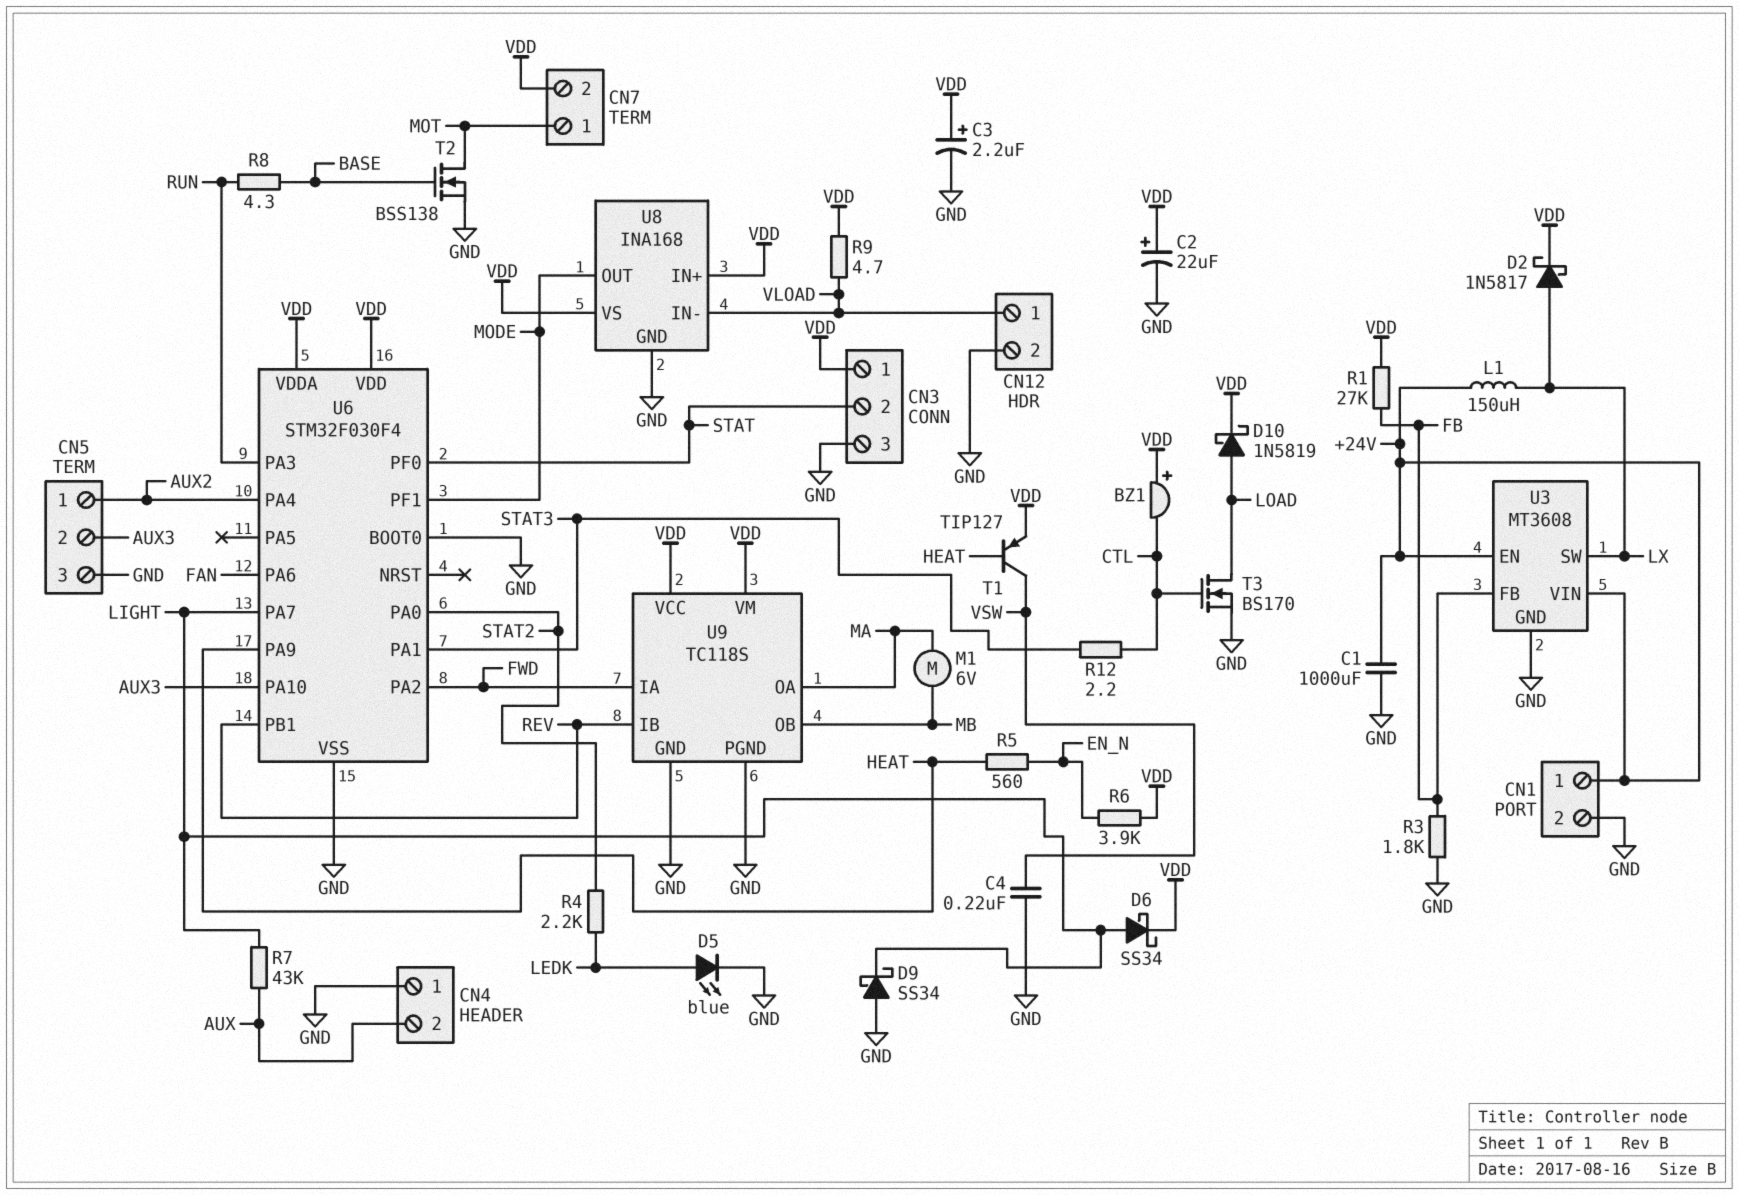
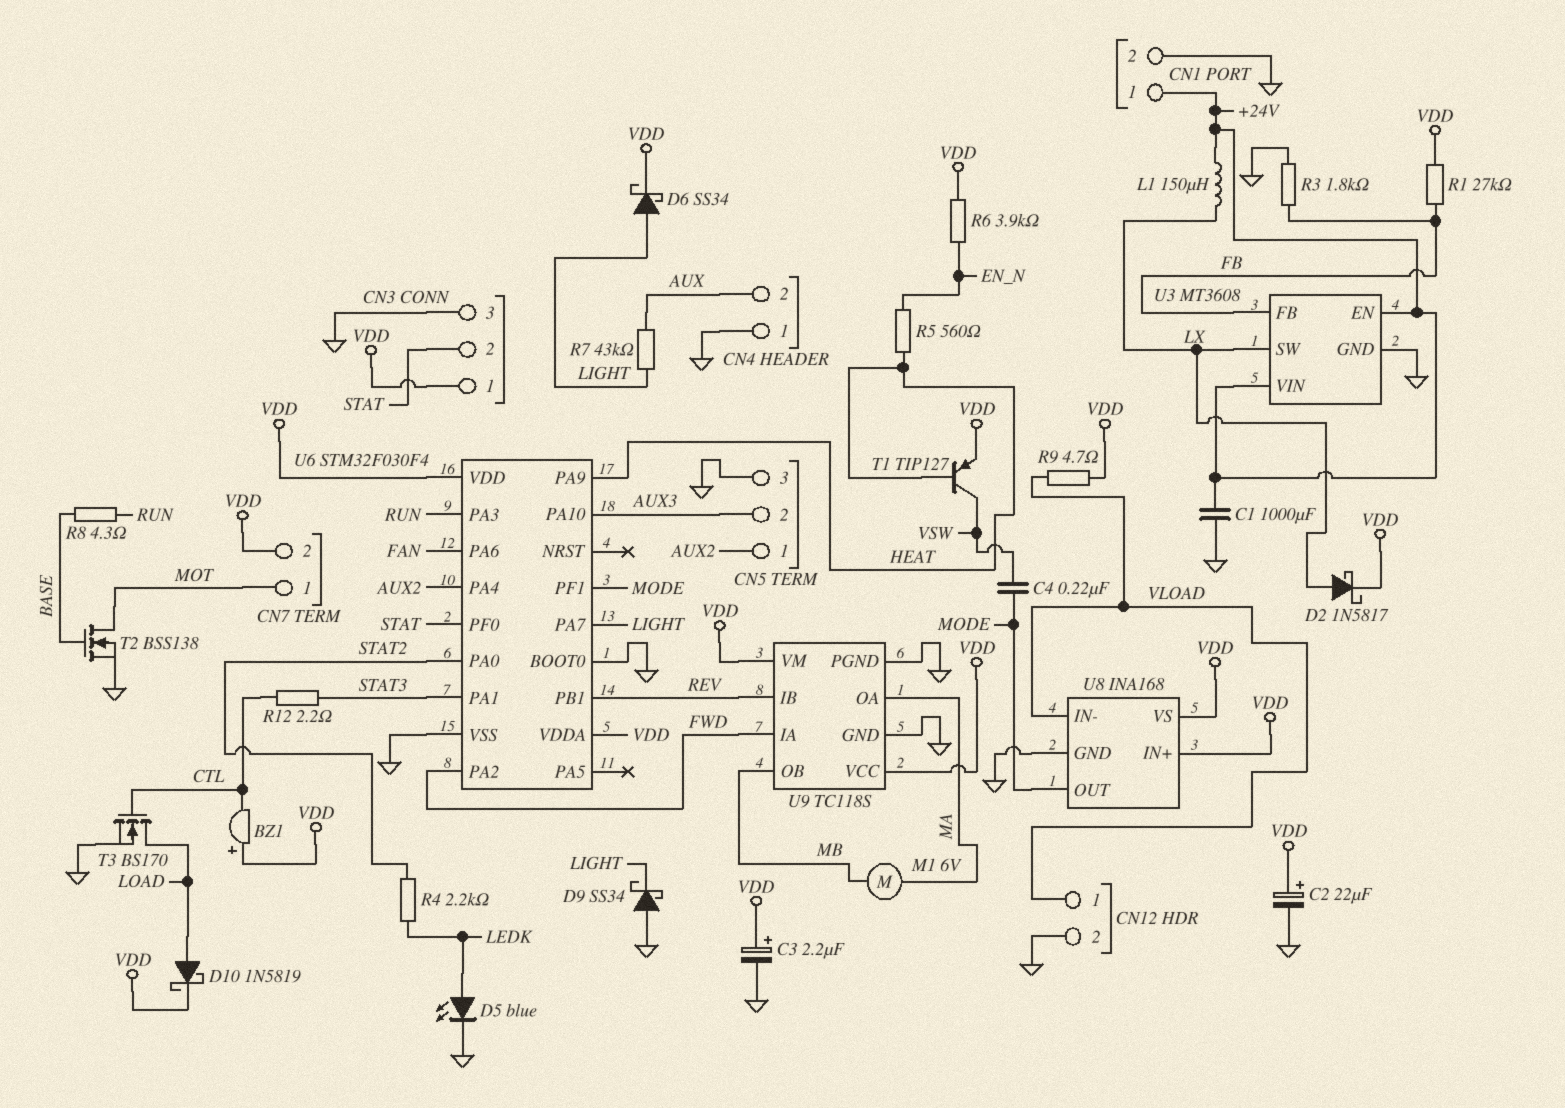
C4: 220nF (GND, VSW) -> 220nF (MODE, VSW)

